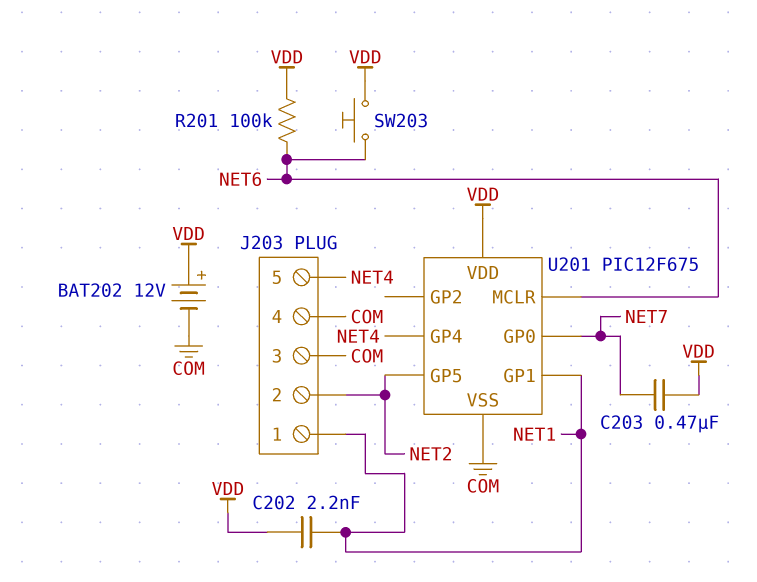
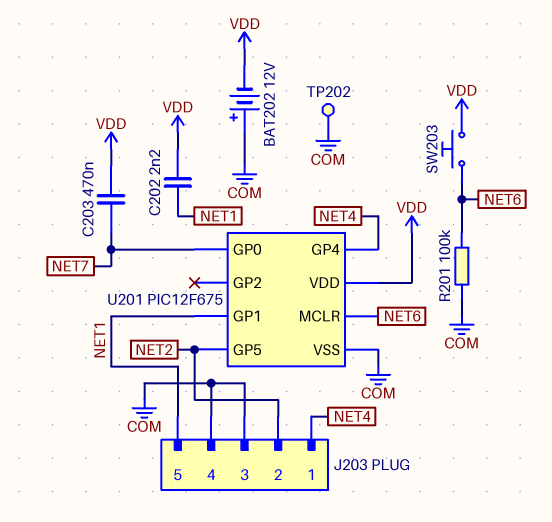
BAT202: 12V (plus VDD, minus COM) -> 12V (plus COM, minus VDD)
J203 pin 1: NET1 -> NET4
J203 pin 5: NET4 -> NET1
R201: 100k (NET6, VDD) -> 100k (COM, NET6)
TP202: none -> test point (COM)

